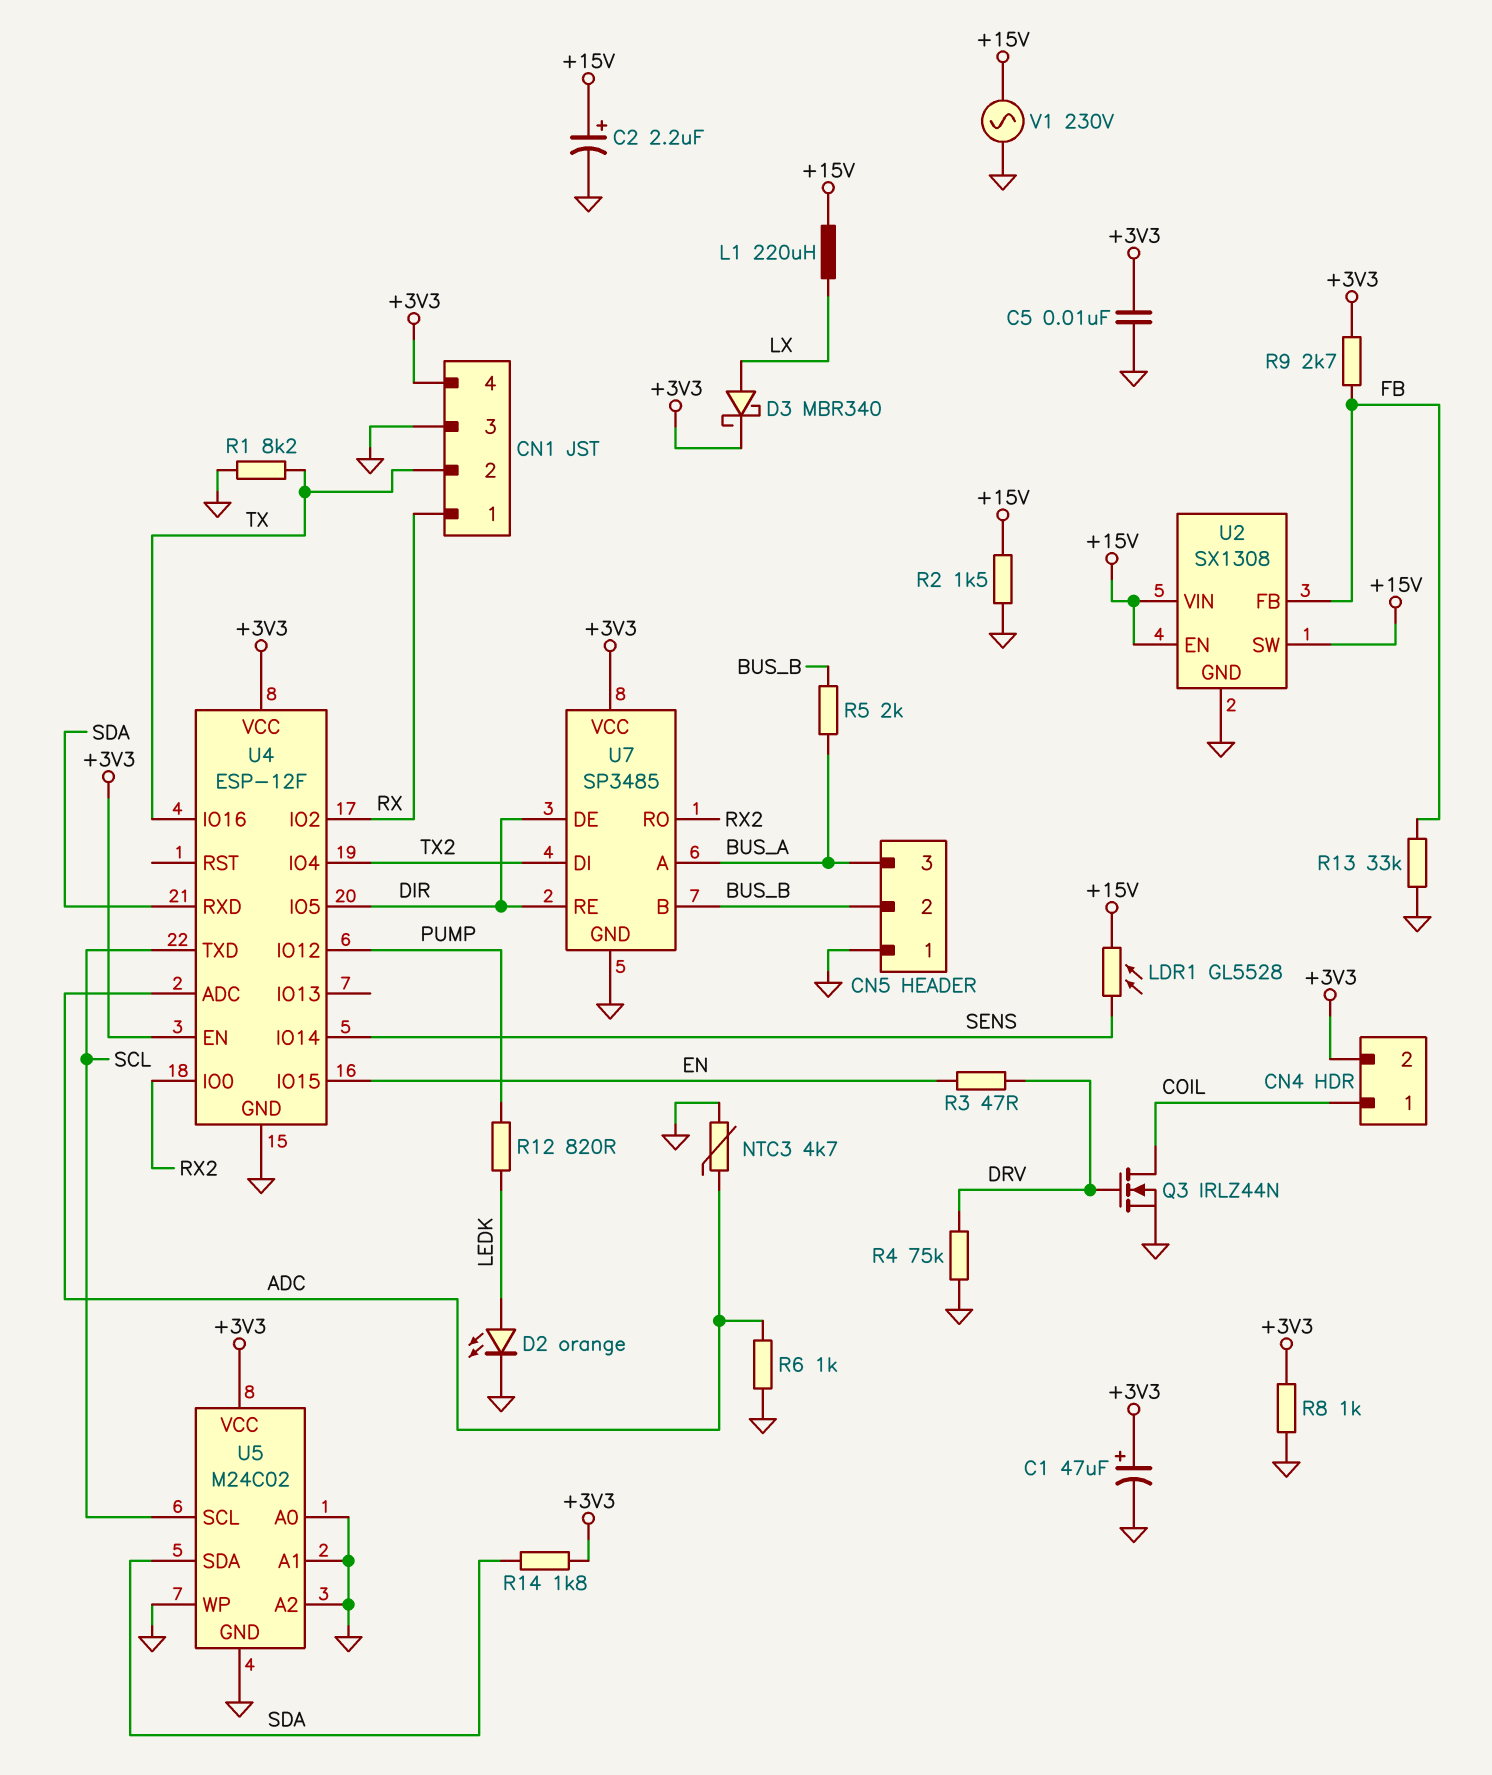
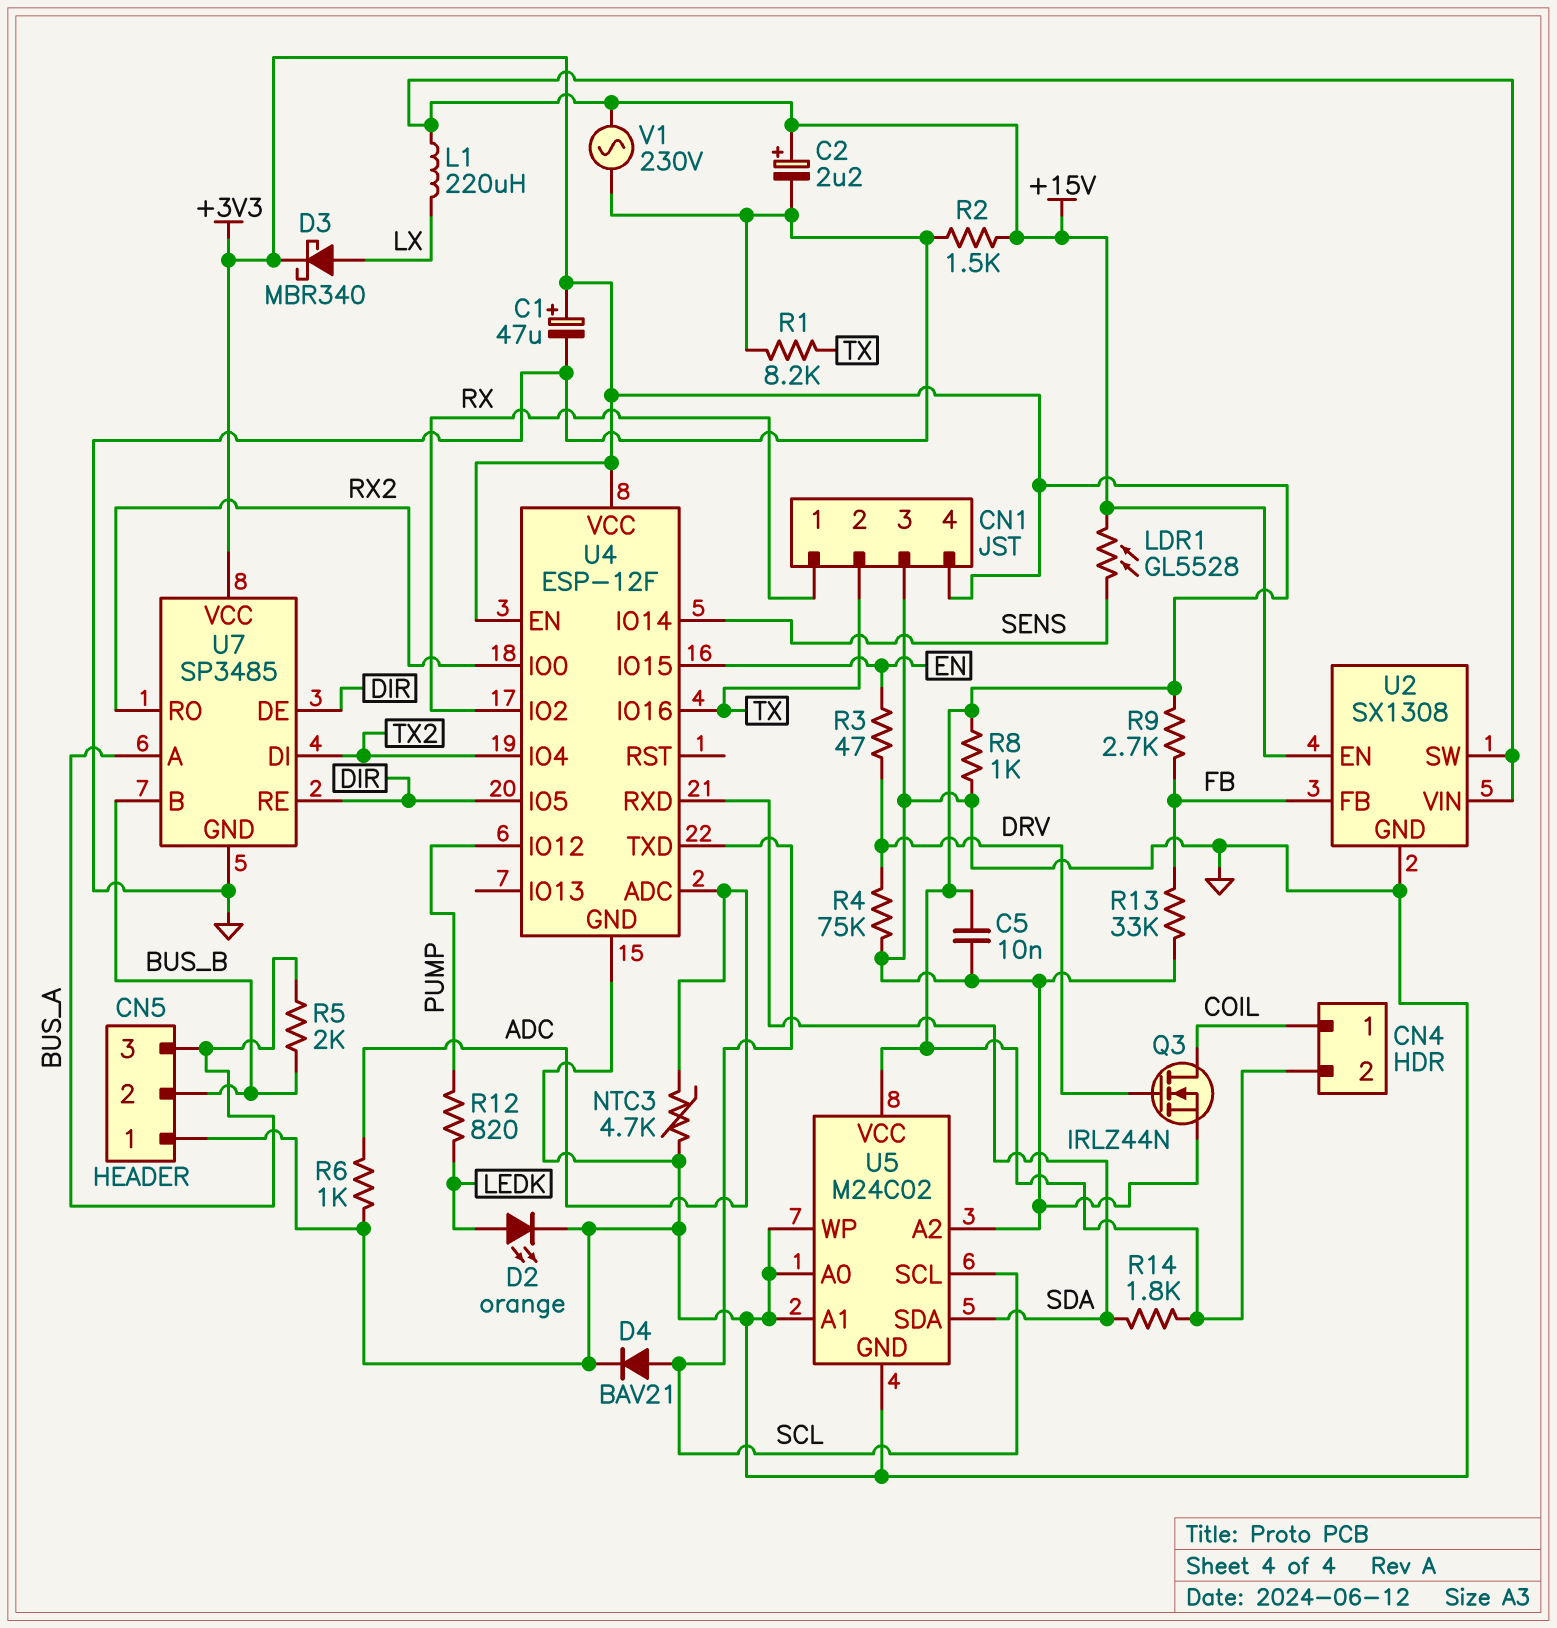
D4: none -> diode BAV21 (A SCL, K GND)

